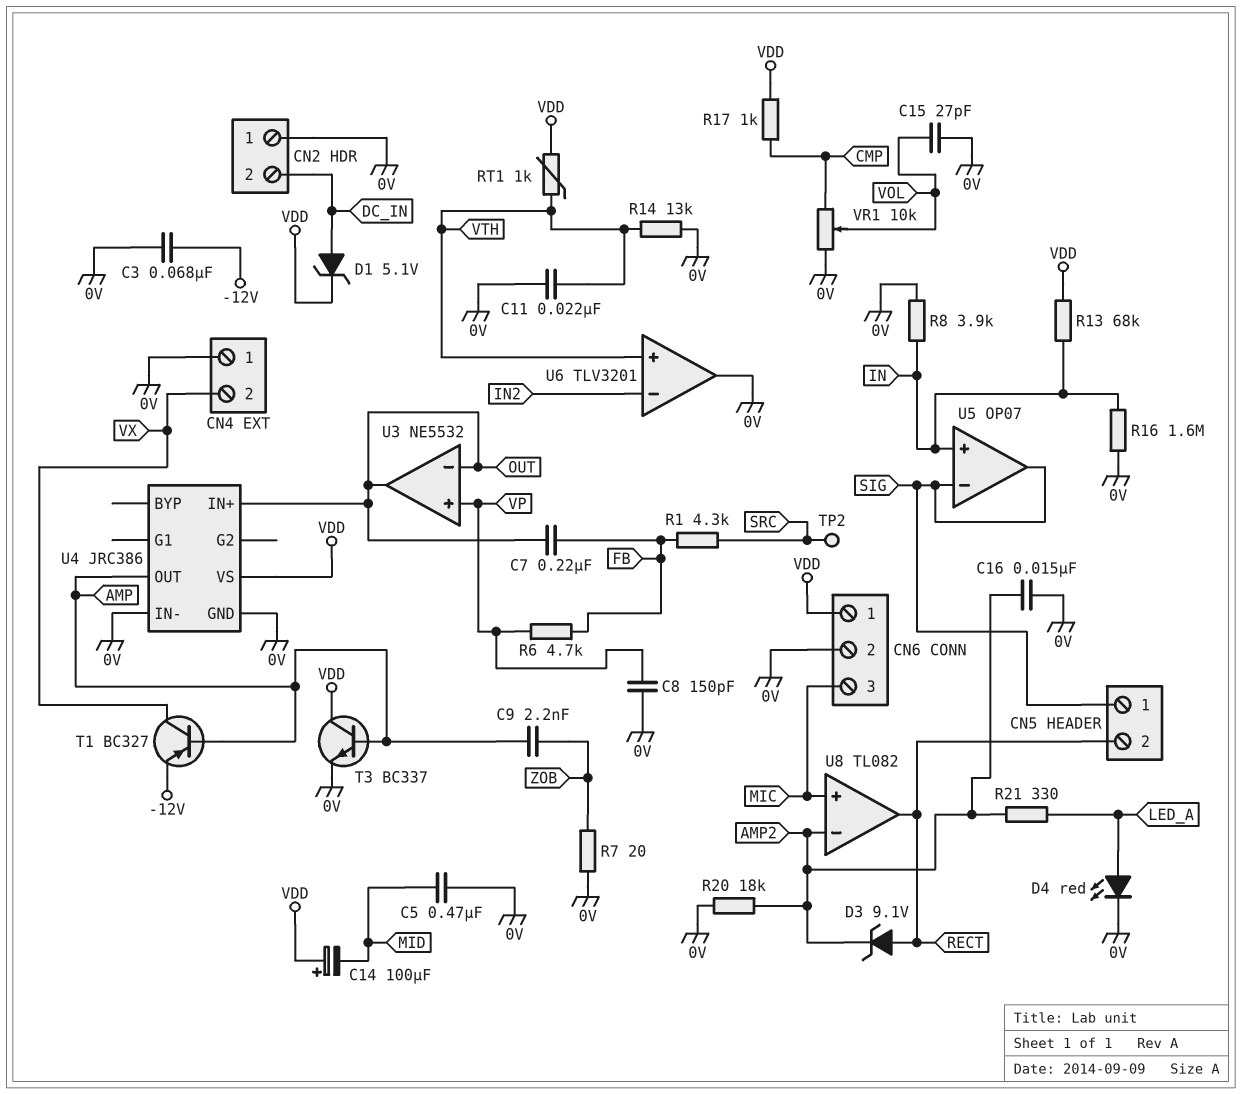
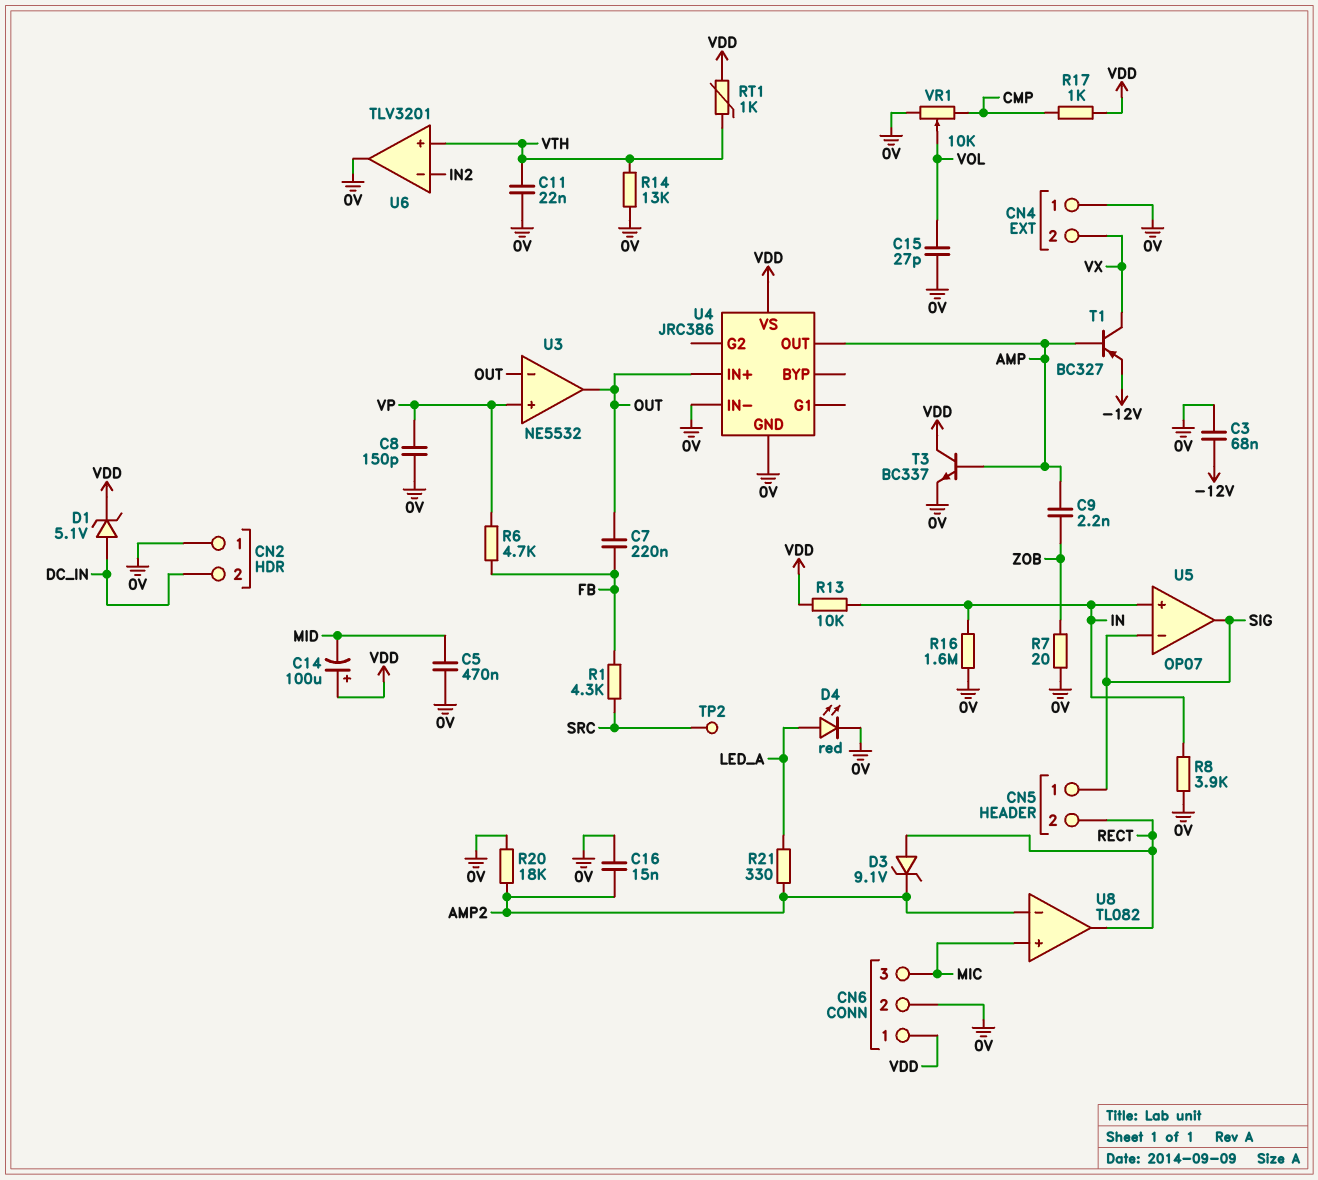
R13: 68k (IN, VDD) -> 10k (IN, VDD)

